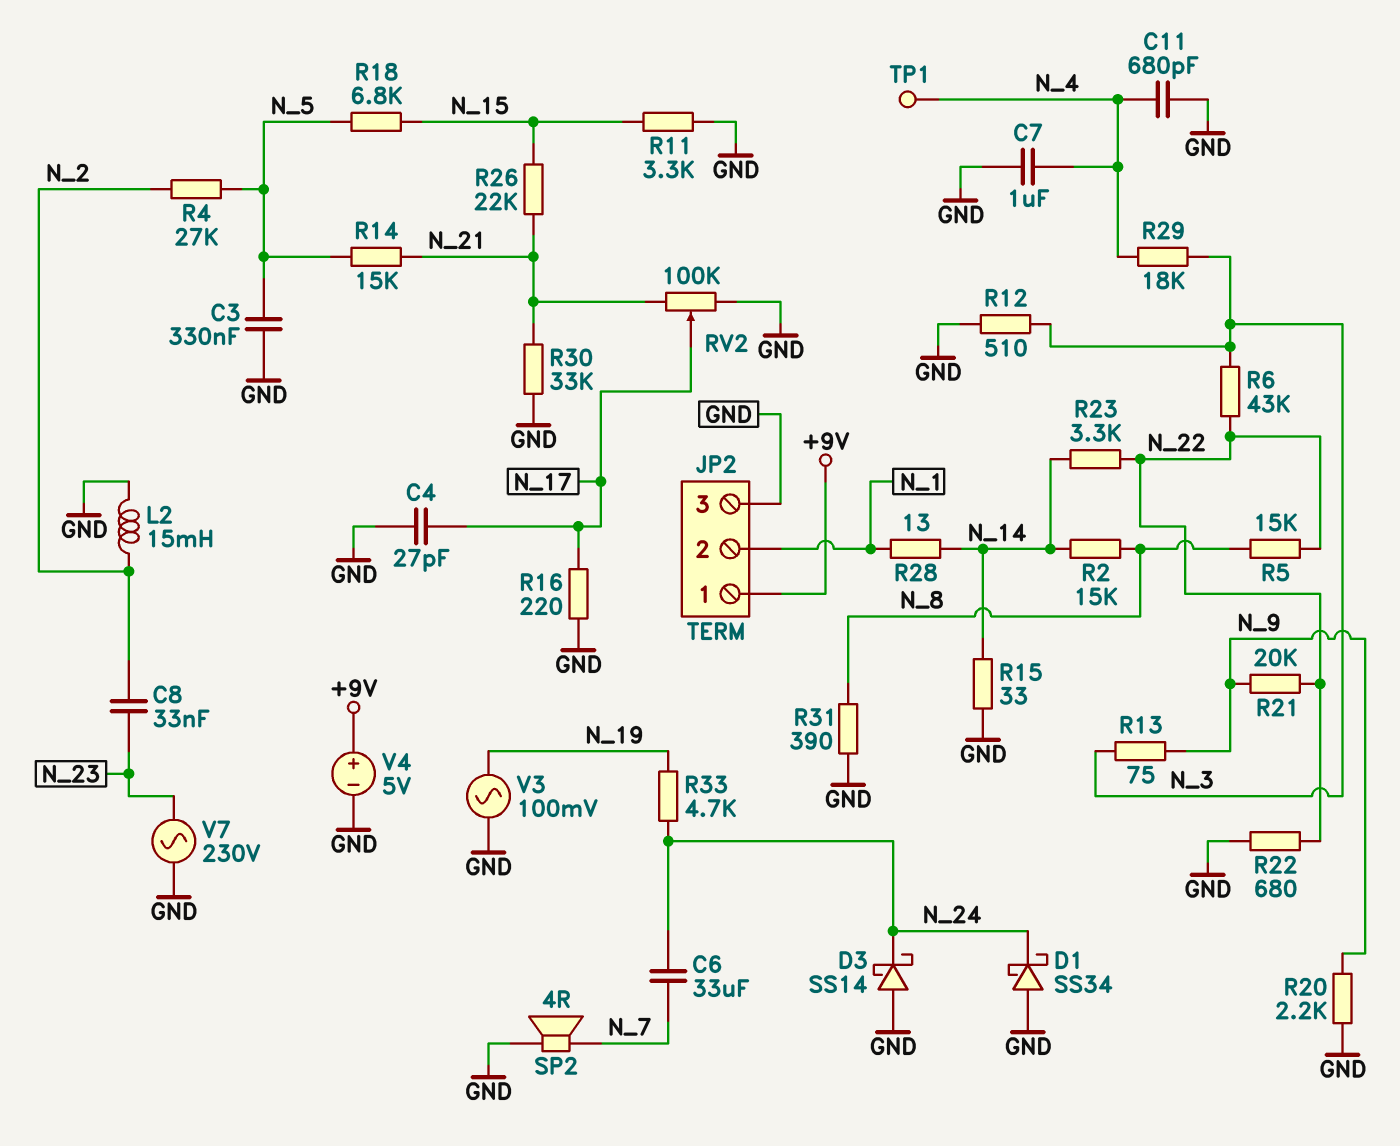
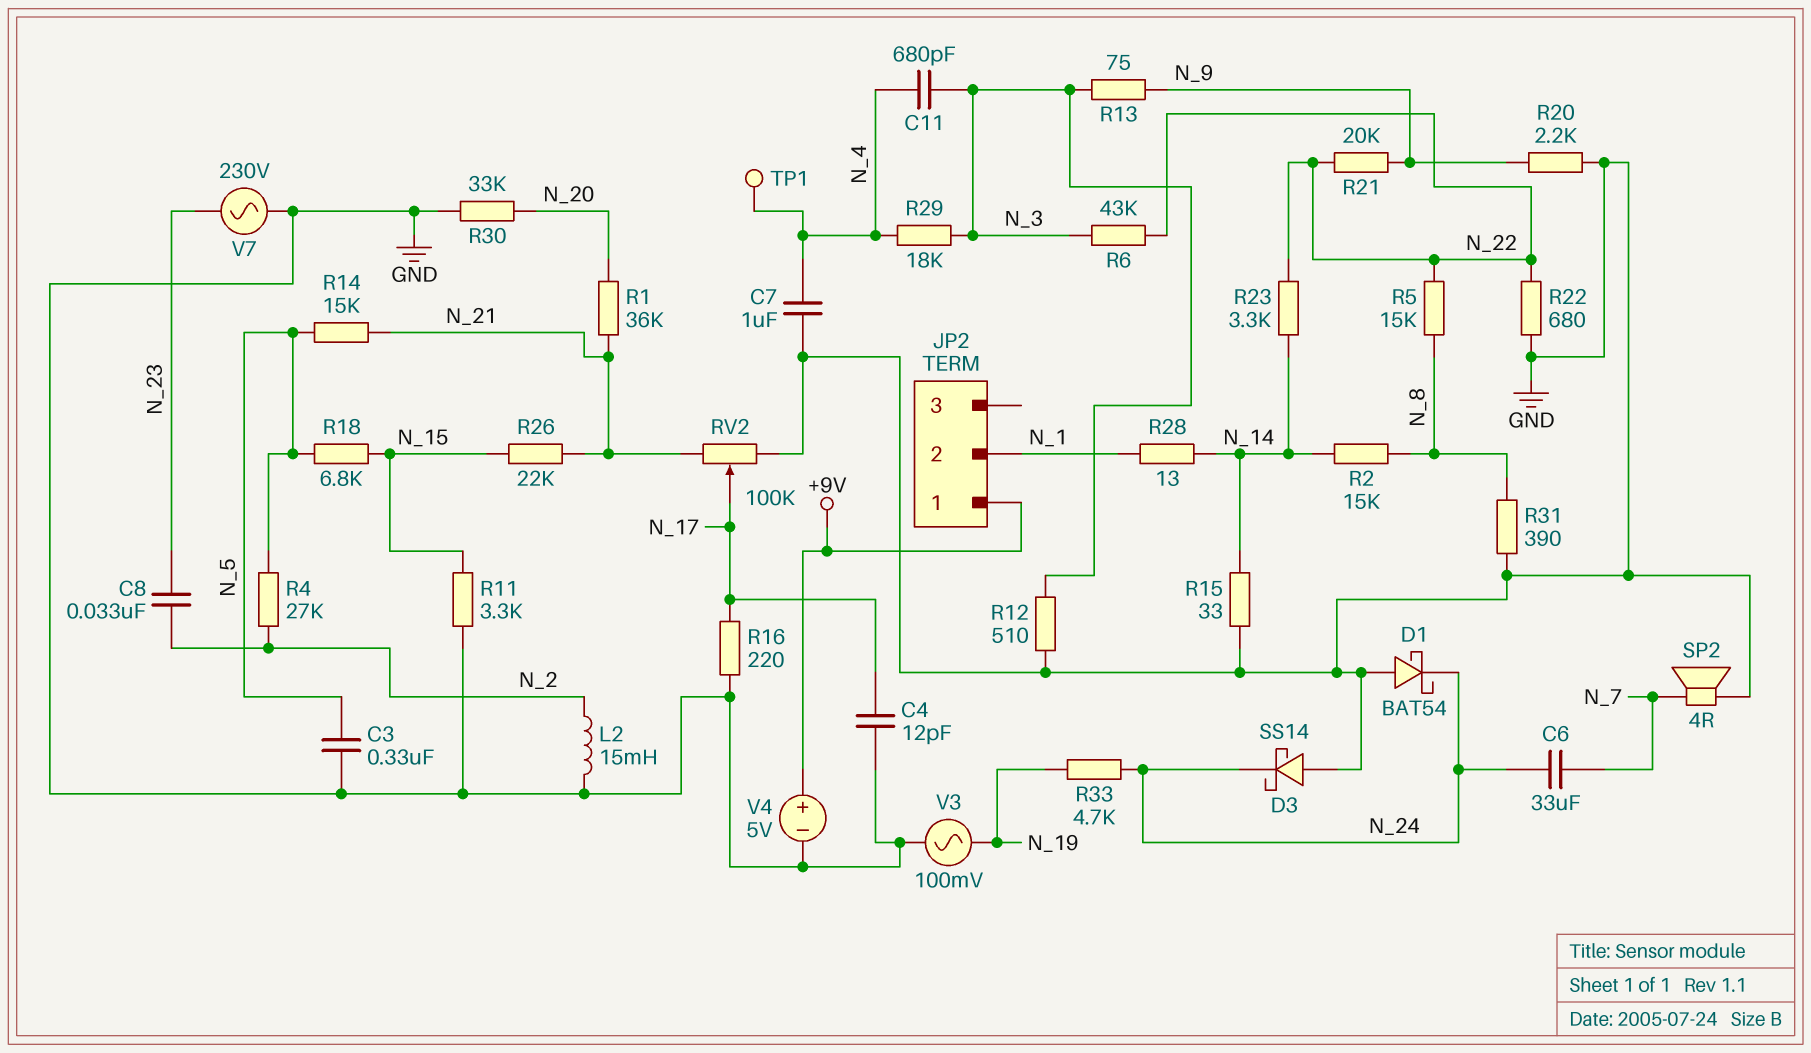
C4: 27pF (GND, N_17) -> 12pF (GND, N_17)
C11: 680pF (GND, N_4) -> 680pF (N_3, N_4)
D1: schottky SS34 (A GND, K N_24) -> schottky BAT54 (A GND, K N_24)
JP2 pin 3: GND -> none
R1: none -> 36k (N_20, N_21)
R30: 33k (GND, N_21) -> 33k (GND, N_20)

